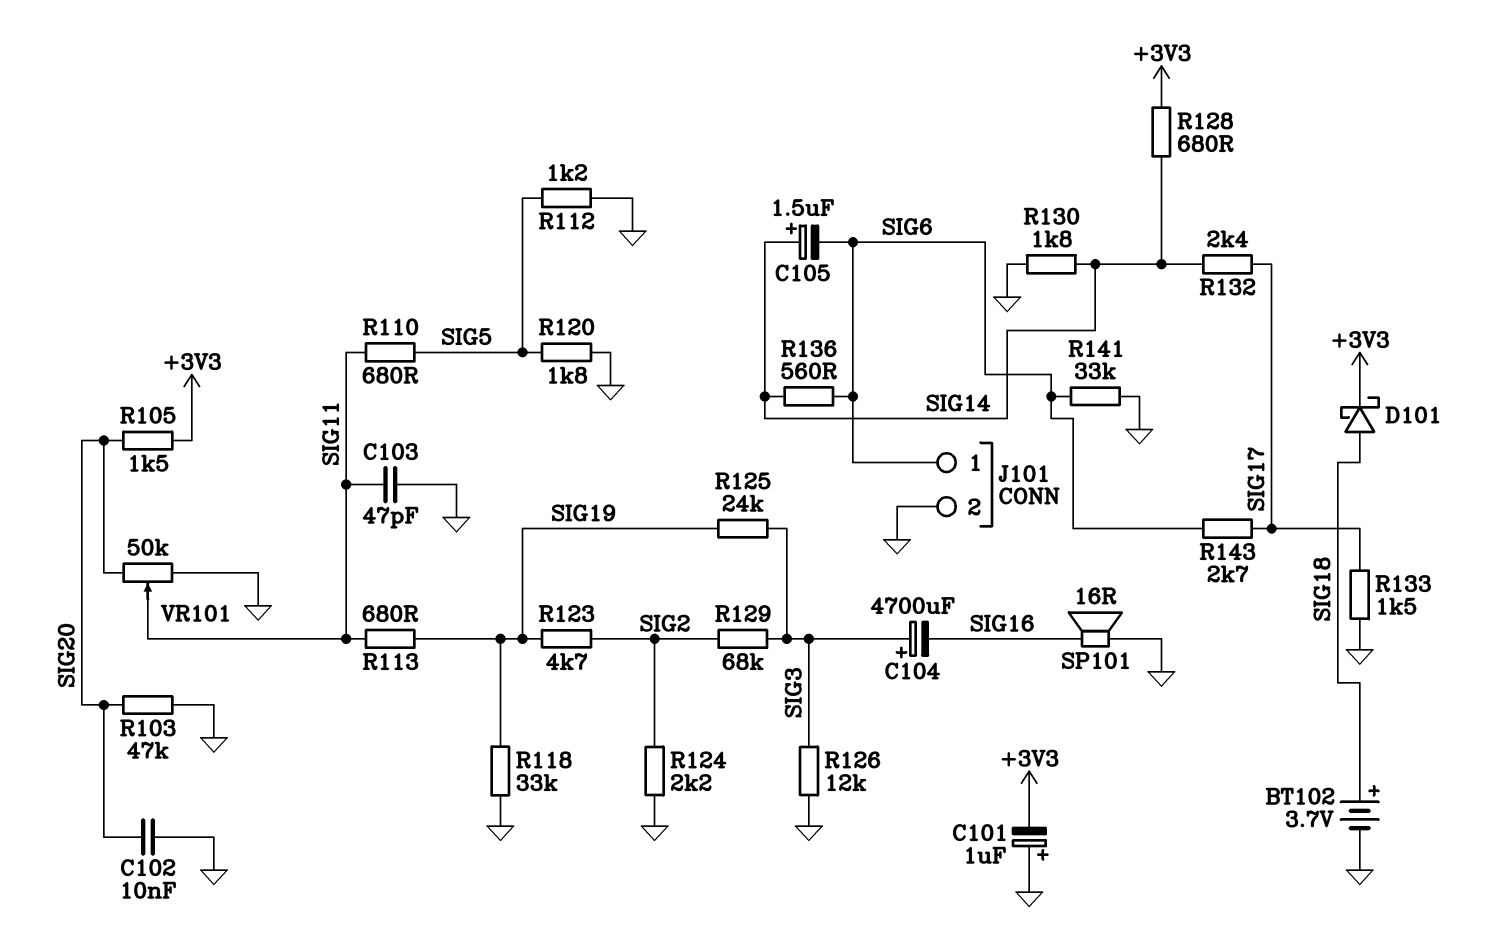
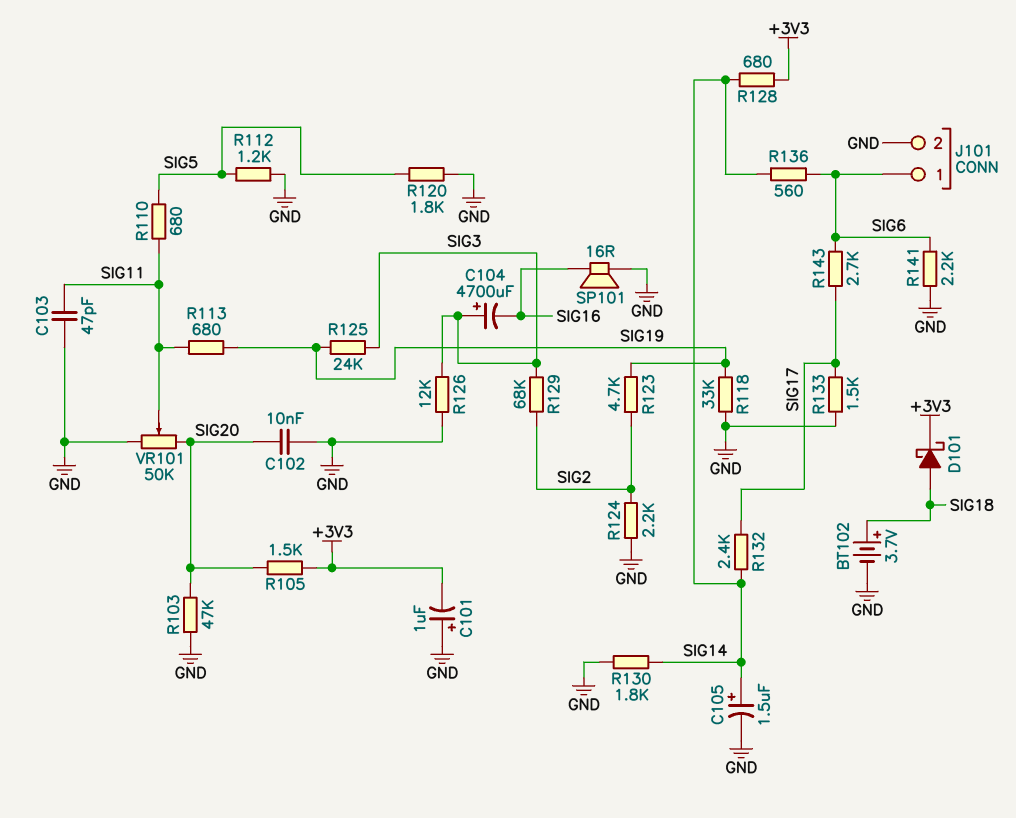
C105: 1.5uF (plus SIG14, minus SIG6) -> 1.5uF (plus SIG14, minus GND)
R141: 33k (GND, SIG6) -> 2.2k (GND, SIG6)

